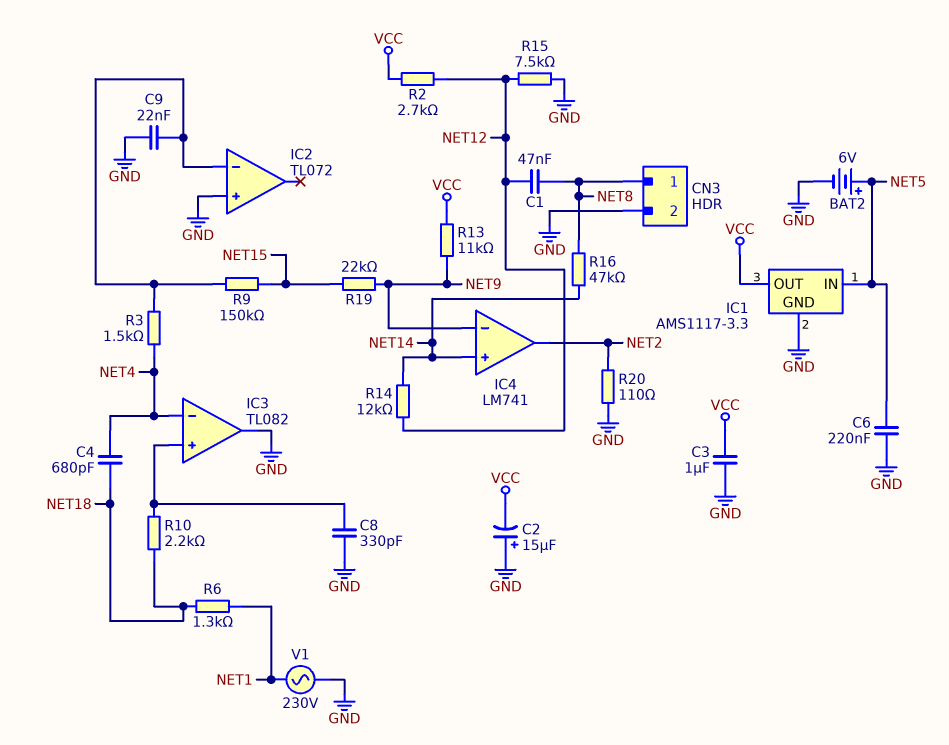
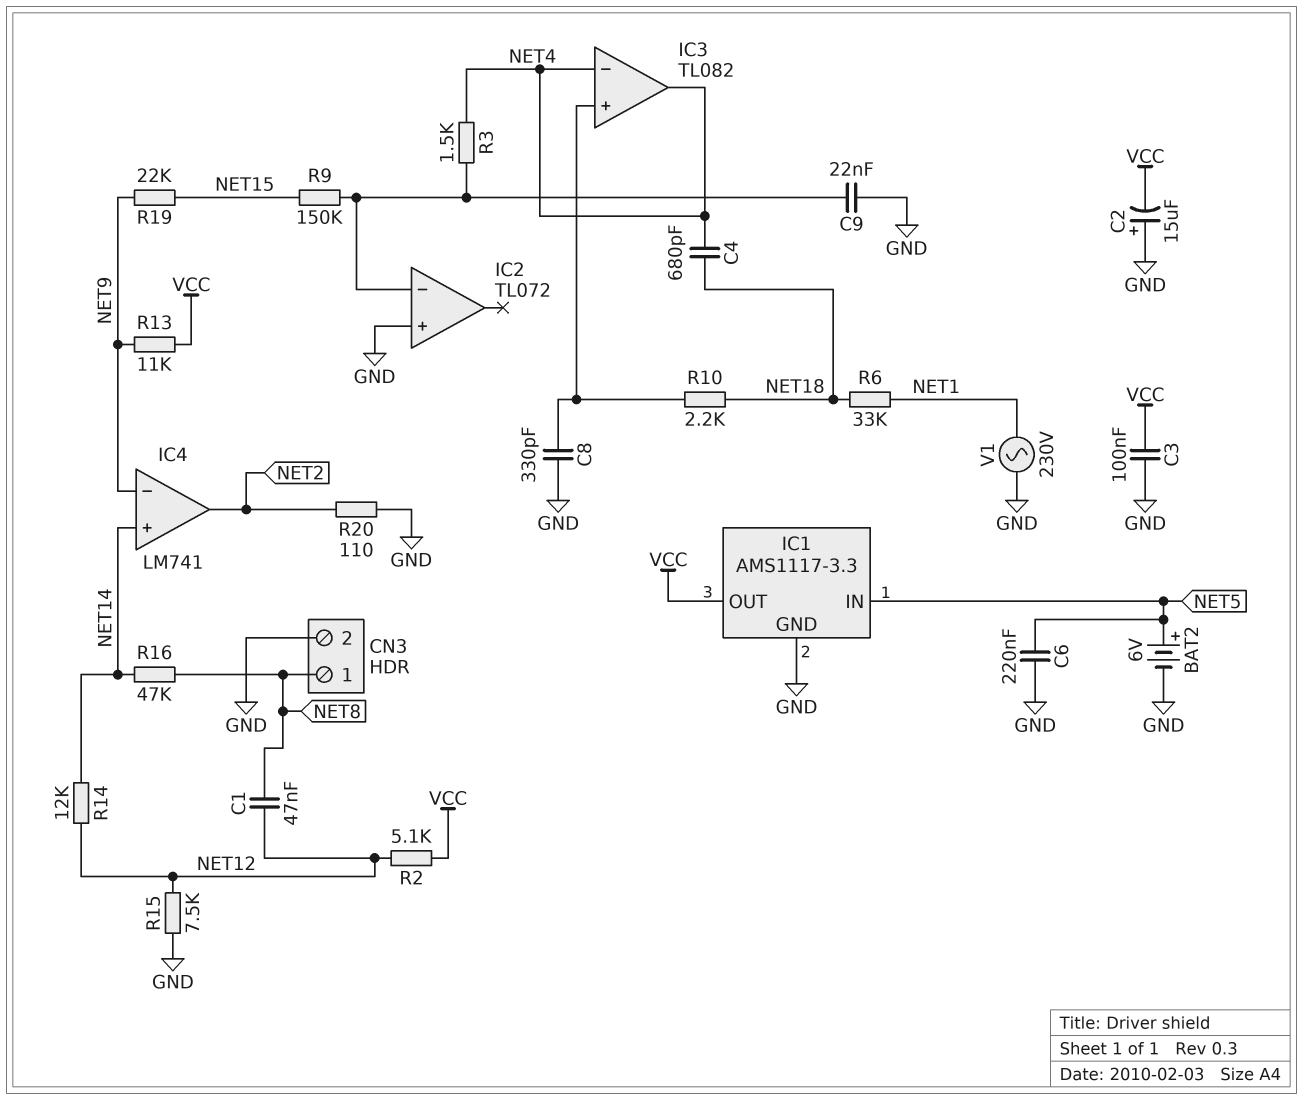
C3: 1uF (GND, VCC) -> 100nF (GND, VCC)
IC3 pin out: GND -> NET4
R2: 2.7k (NET12, VCC) -> 5.1k (NET12, VCC)
R6: 1.3k (NET1, NET18) -> 33k (NET1, NET18)

